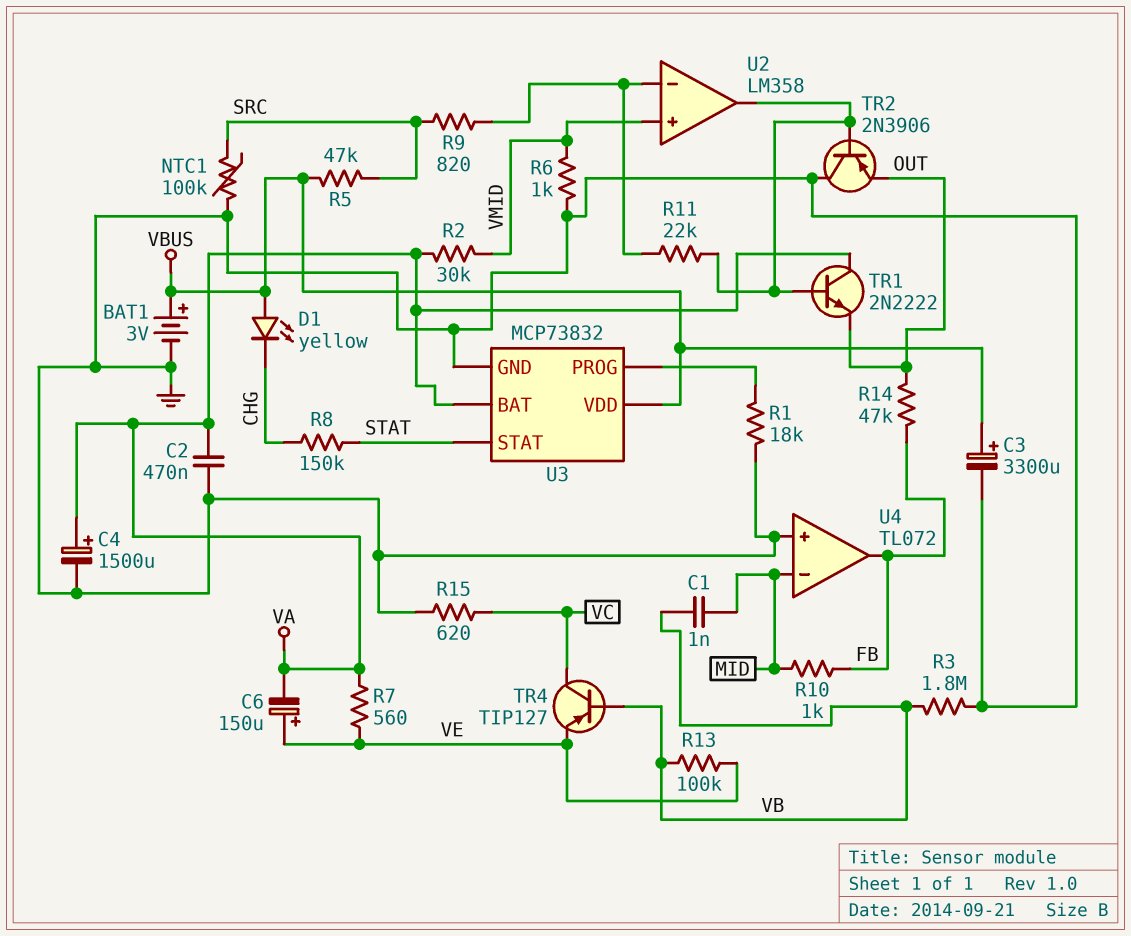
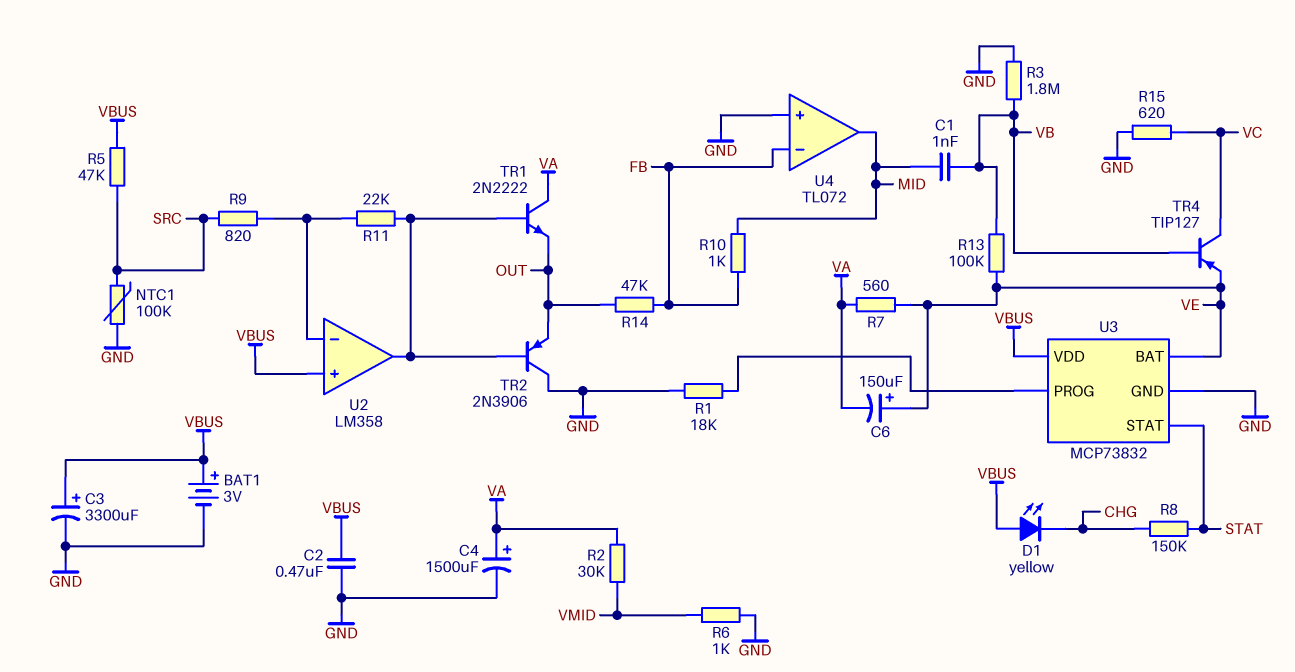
C2: 470nF (GND, VA) -> 470nF (GND, VBUS)
U2 pin in+: VMID -> VBUS
U3 pin BAT: VA -> VE
U4 pin in-: MID -> FB
U4 pin out: FB -> MID

